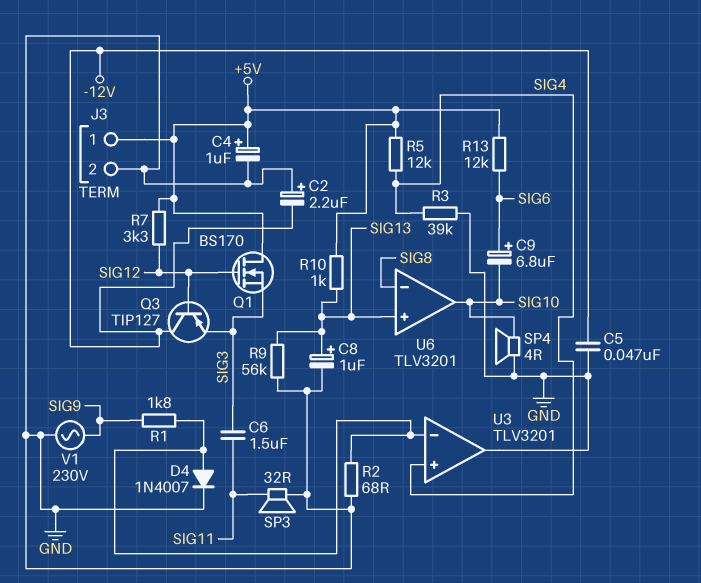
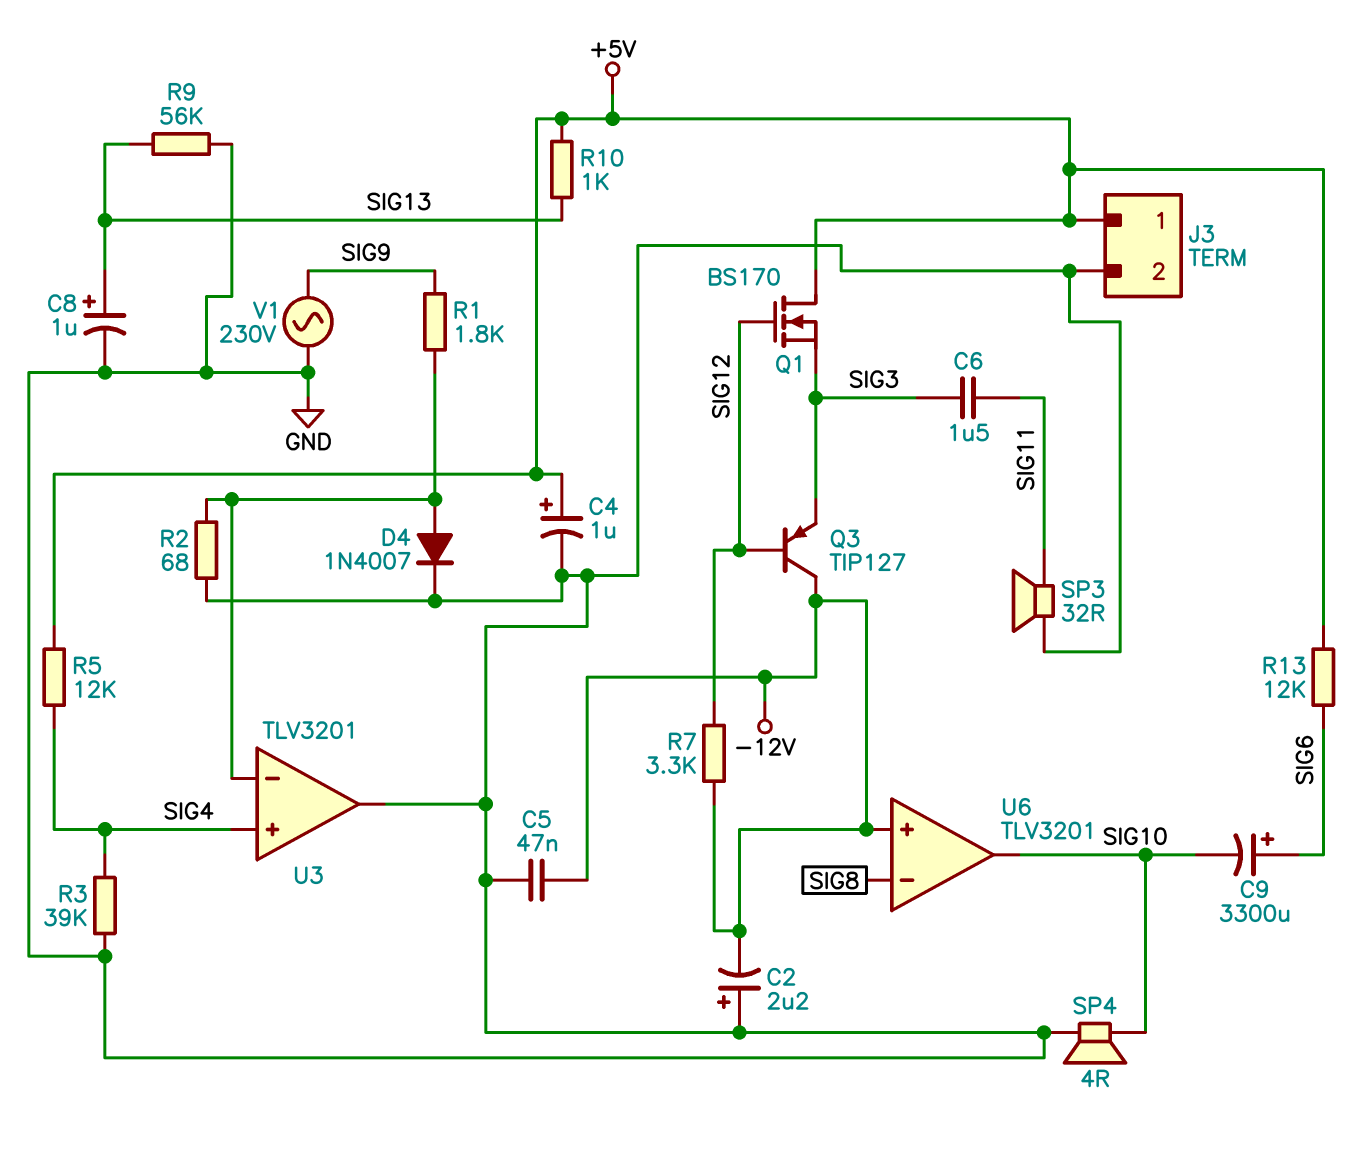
C9: 6.8uF (plus SIG6, minus SIG10) -> 3300uF (plus SIG6, minus SIG10)
R7: 3.3k (+5V, SIG12) -> 3.3k (-12V, SIG12)
U6 pin in+: SIG13 -> -12V

